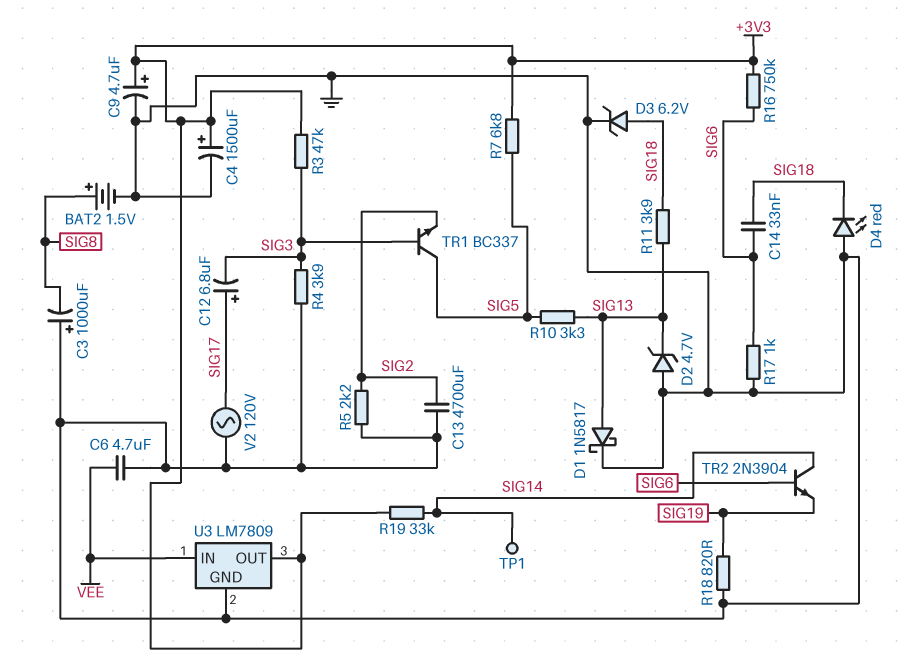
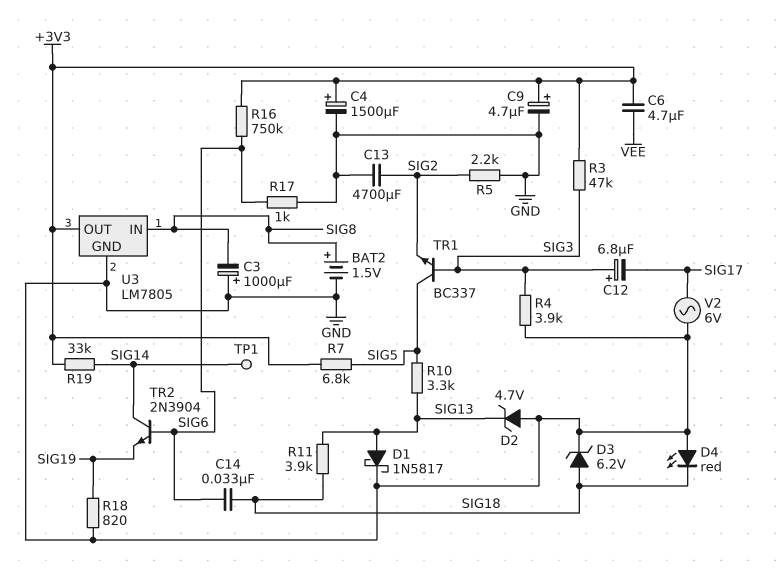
C6: 4.7uF (GND, VEE) -> 4.7uF (+3V3, VEE)
C12: 6.8uF (plus SIG17, minus SIG3) -> 6.8uF (plus SIG3, minus SIG17)
U3: LM7809 -> LM7805
U3 pin IN: VEE -> SIG8
V2: AC 120V (GND, SIG17) -> AC 6V (GND, SIG17)

